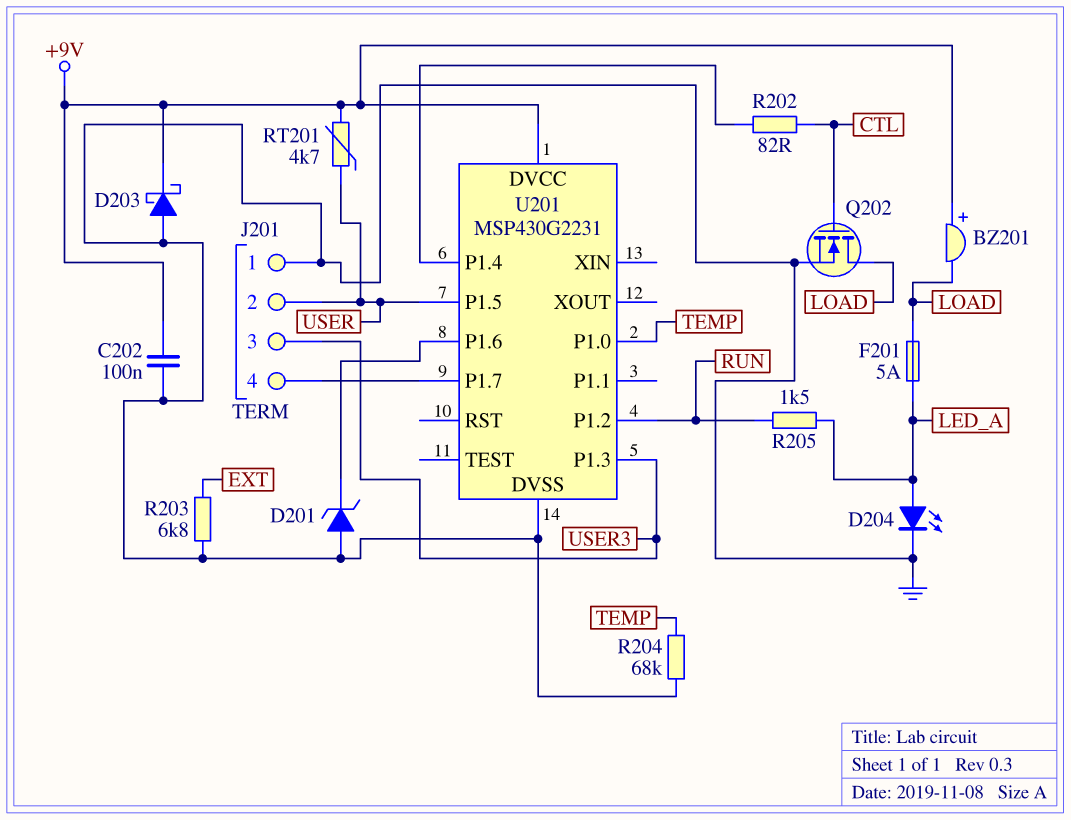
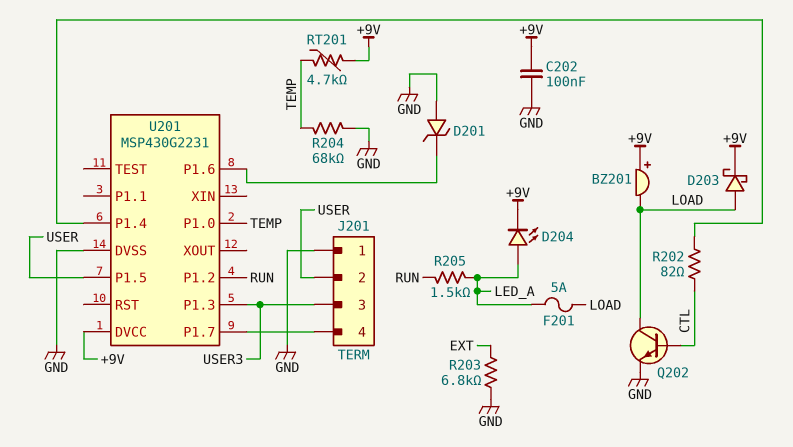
D203: schottky (A GND, K +9V) -> schottky (A LOAD, K +9V)
D204: LED (A LED_A, K GND) -> LED (A LED_A, K +9V)
Q202: NMOS (G CTL, D LOAD, S GND) -> NPN (B CTL, C LOAD, E GND)
RT201: 4.7k (+9V, USER) -> 4.7k (+9V, TEMP)

